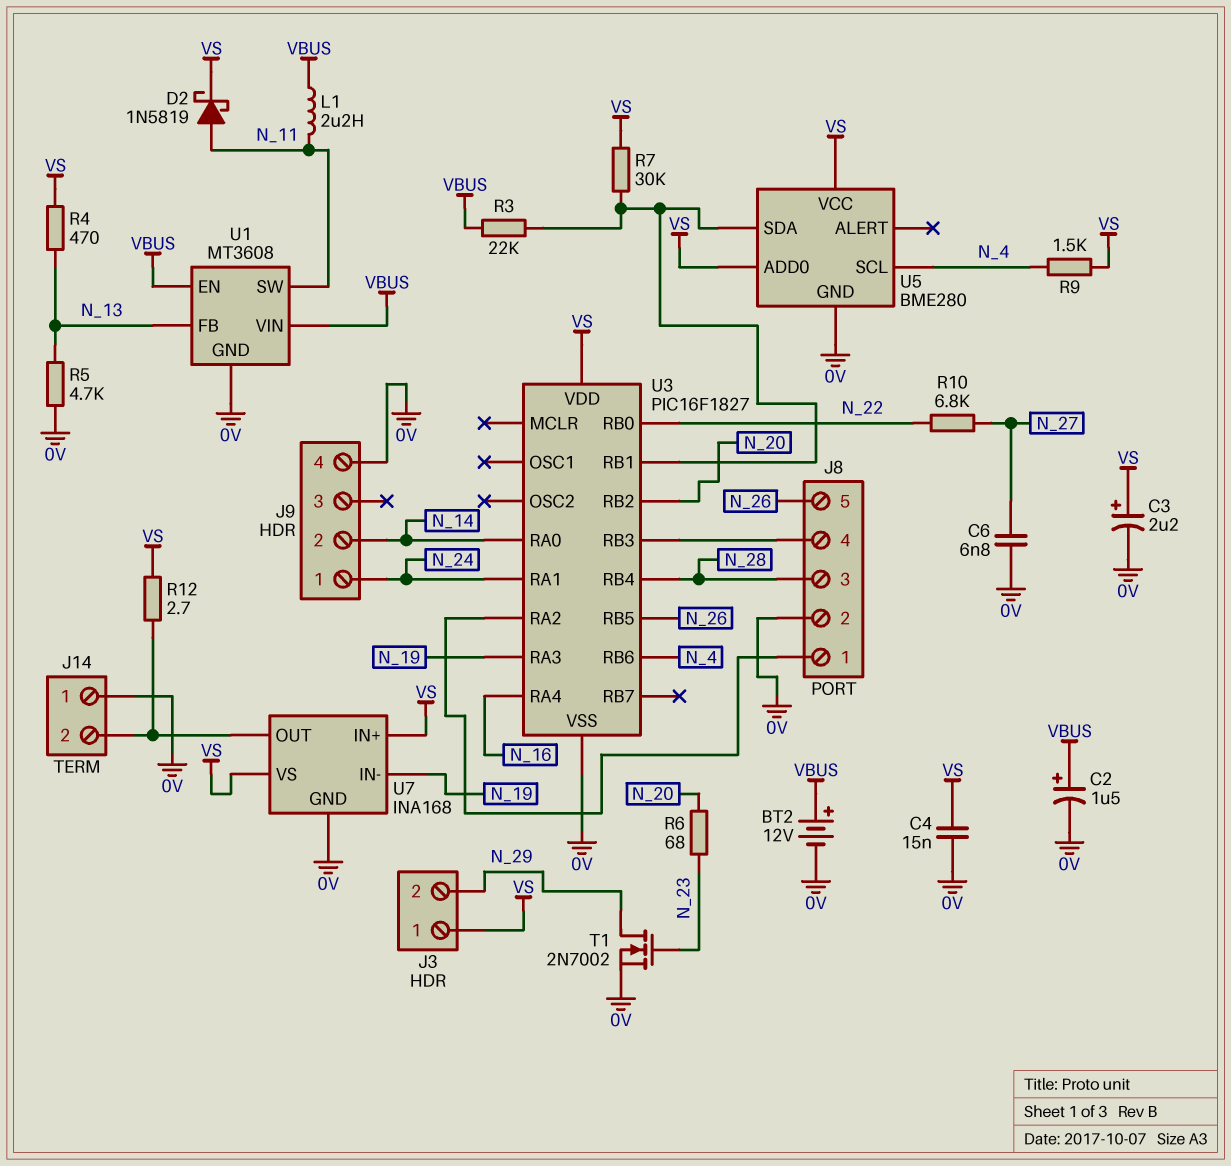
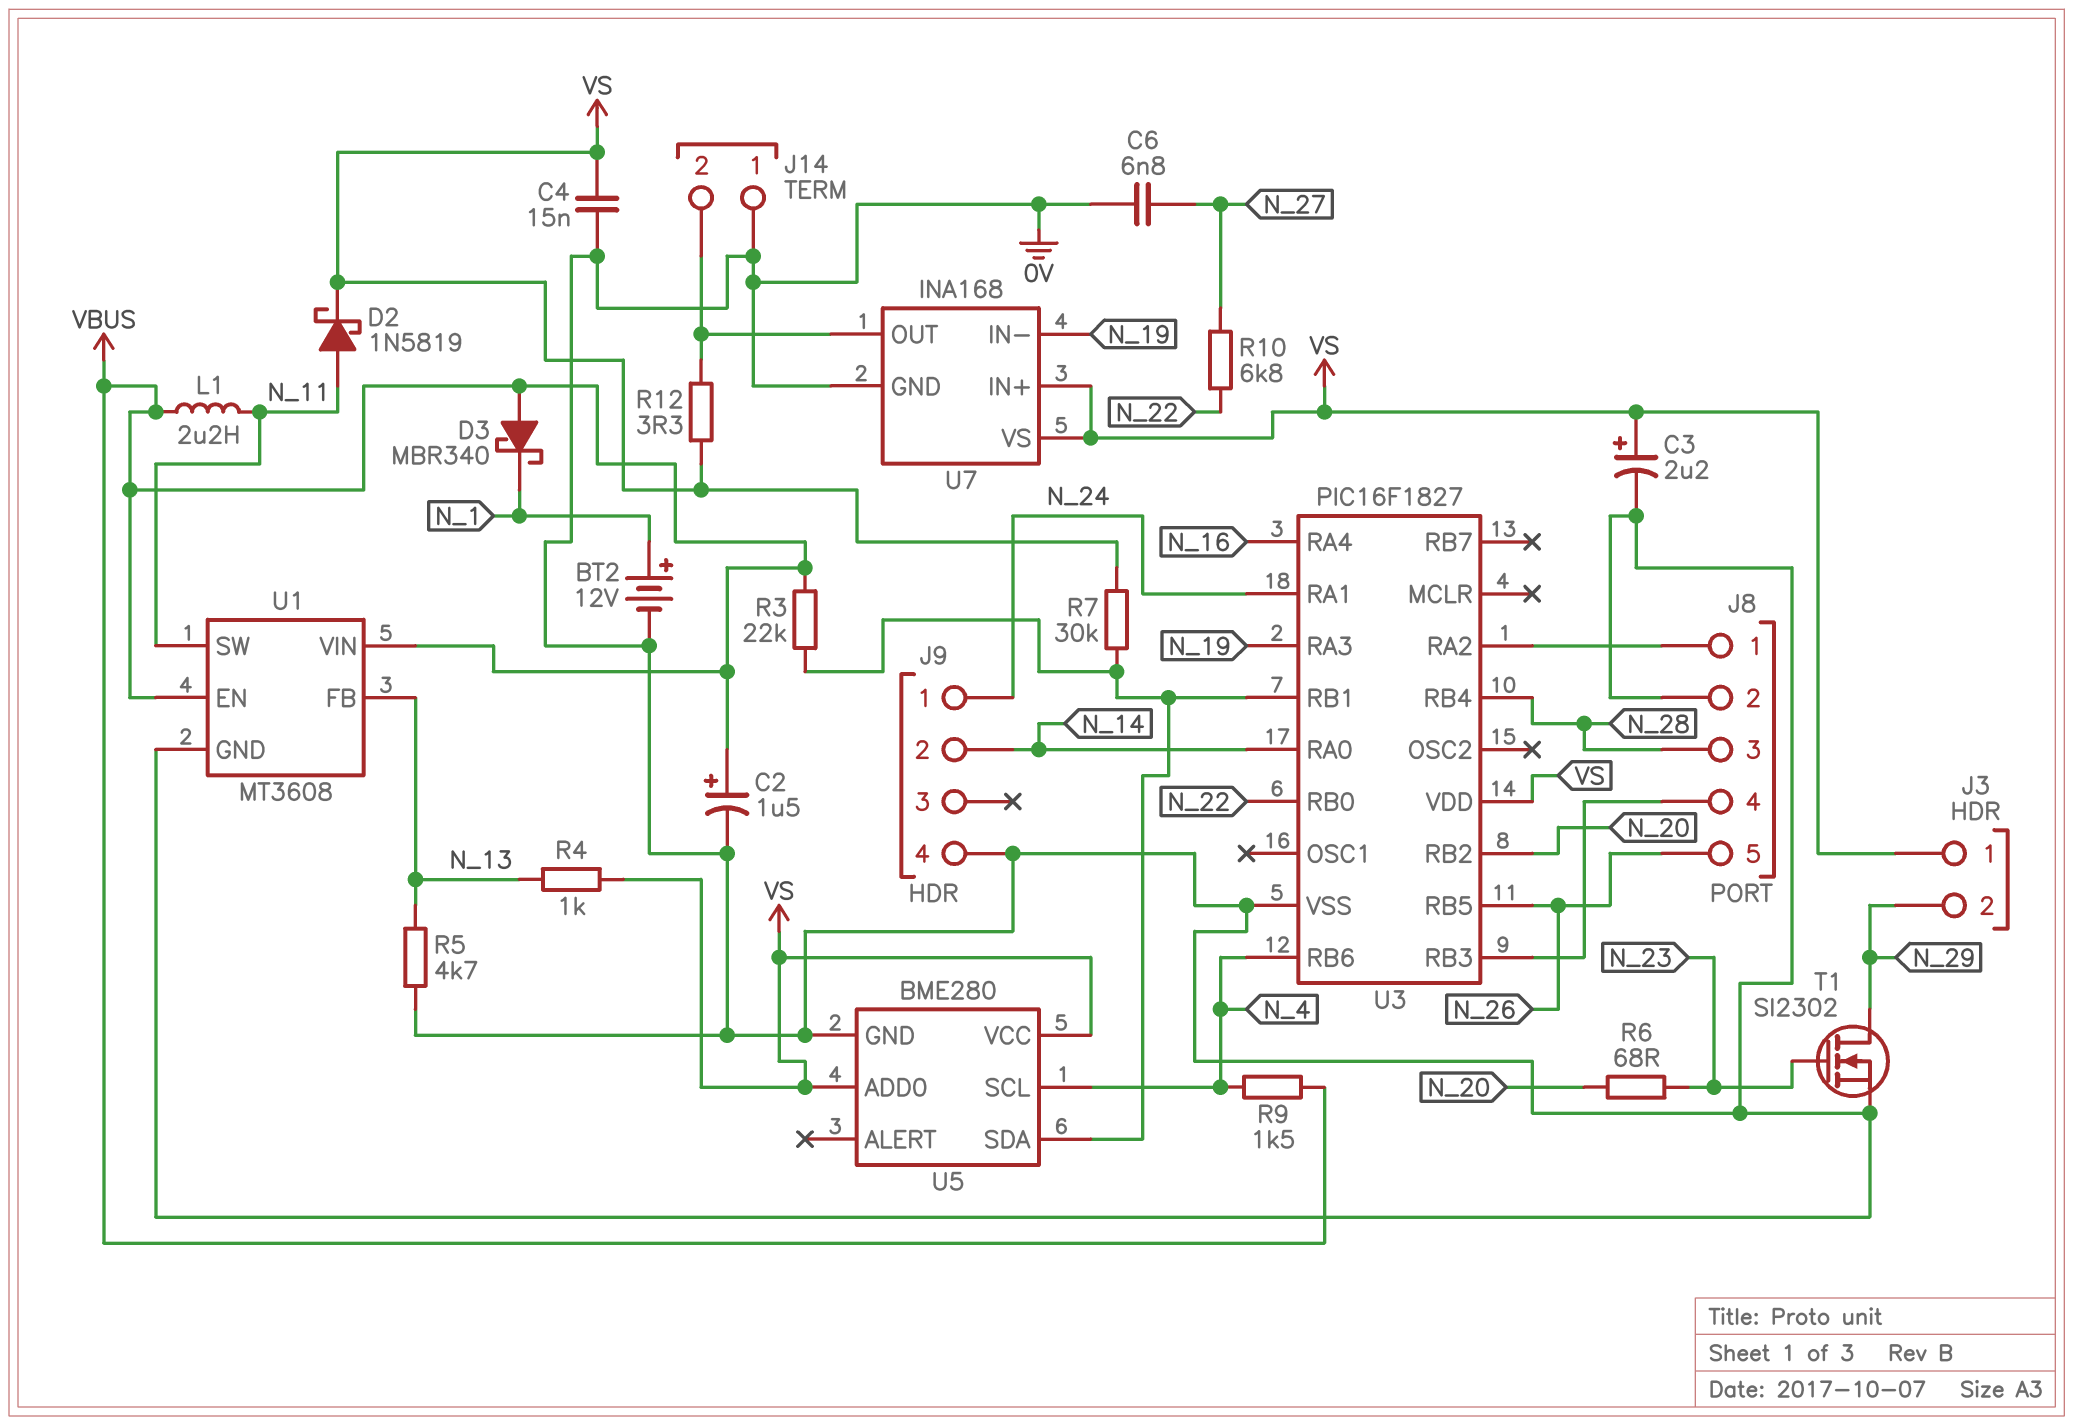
BT2: 12V (plus VBUS, minus 0V) -> 12V (plus N_1, minus 0V)
D3: none -> schottky MBR340 (A VBUS, K N_1)
R4: 470 (N_13, VS) -> 1k (N_13, VS)
R9: 1.5k (N_4, VS) -> 1.5k (N_4, VBUS)
R12: 2.7 (J14/2, VS) -> 3.3 (J14/2, VS)
T1: NMOS 2N7002 (G N_23, D N_29, S 0V) -> NMOS SI2302 (G N_23, D N_29, S 0V)

